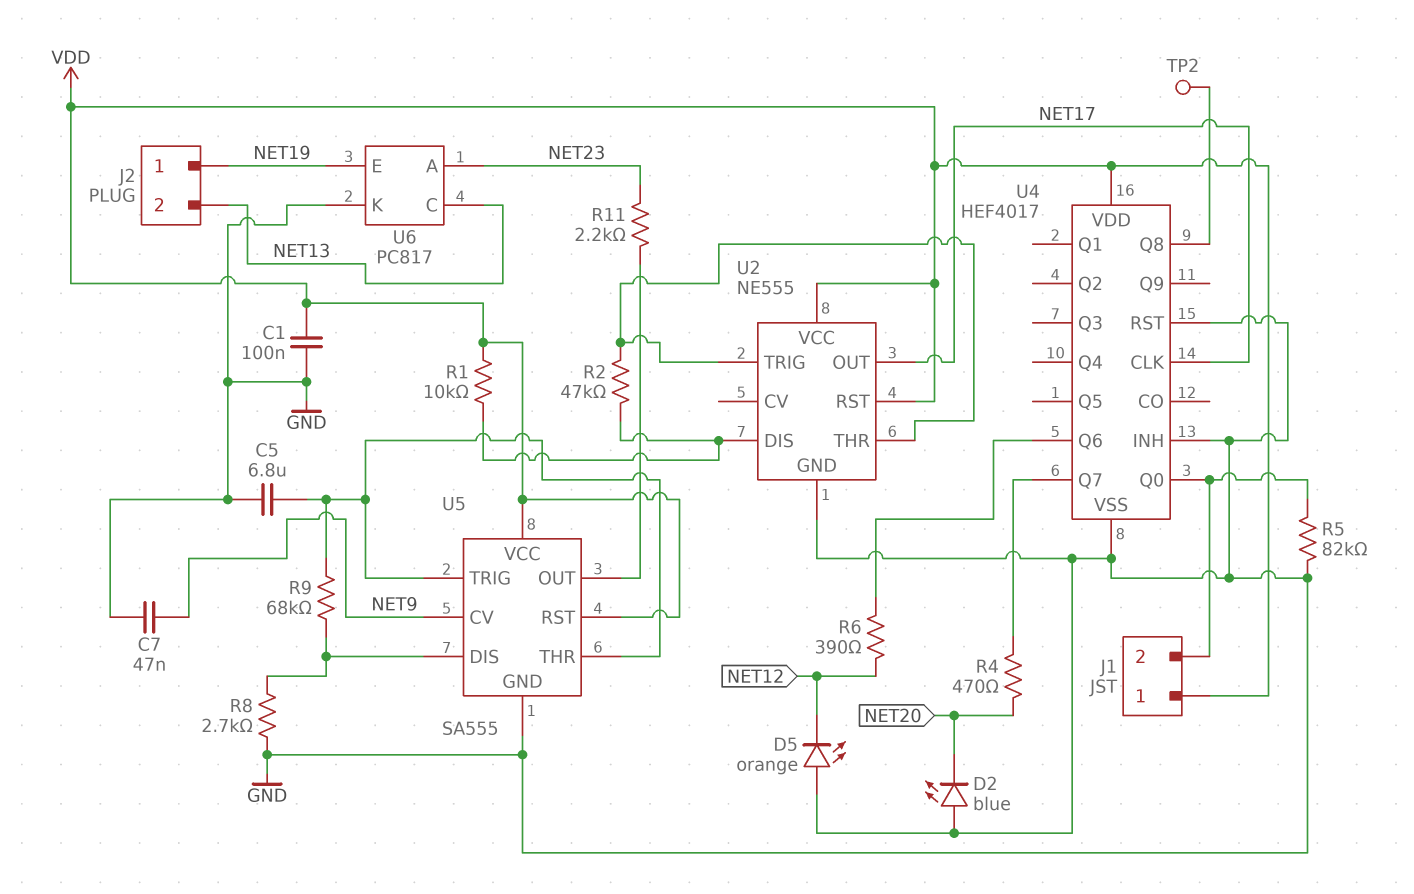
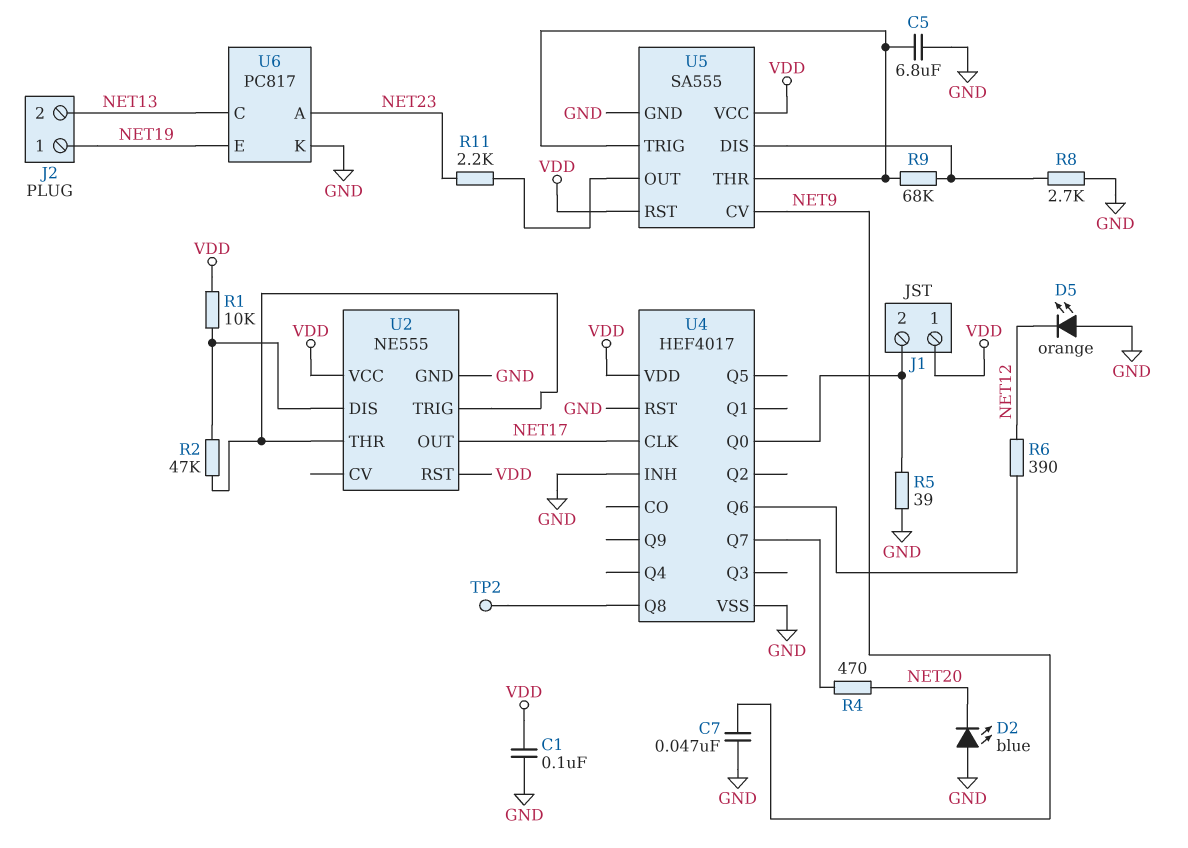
R5: 82k (GND, J1/2) -> 39 (GND, J1/2)

